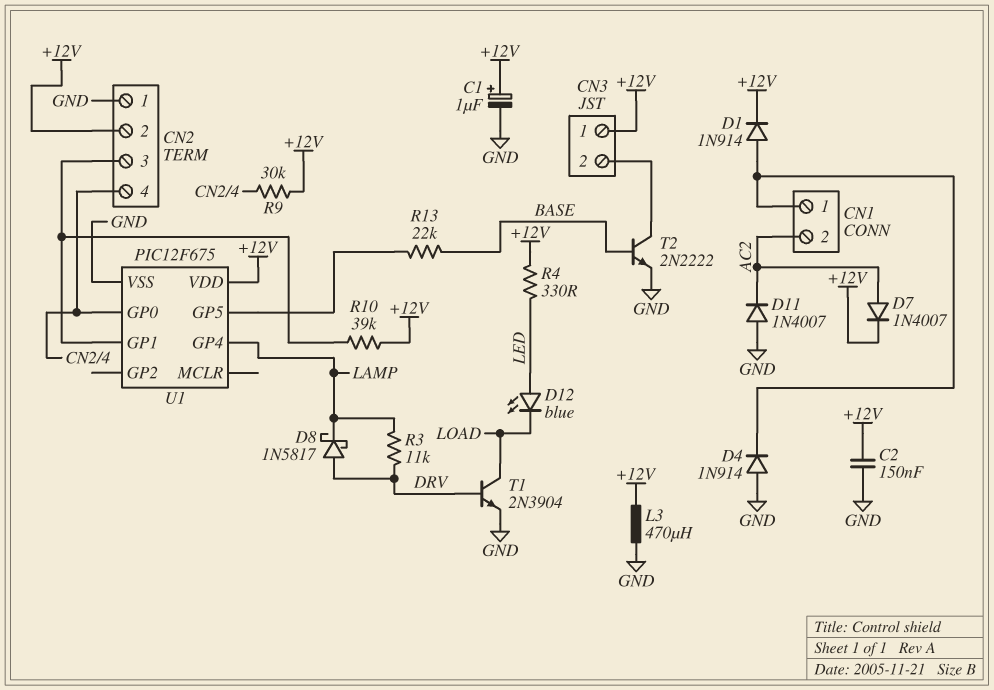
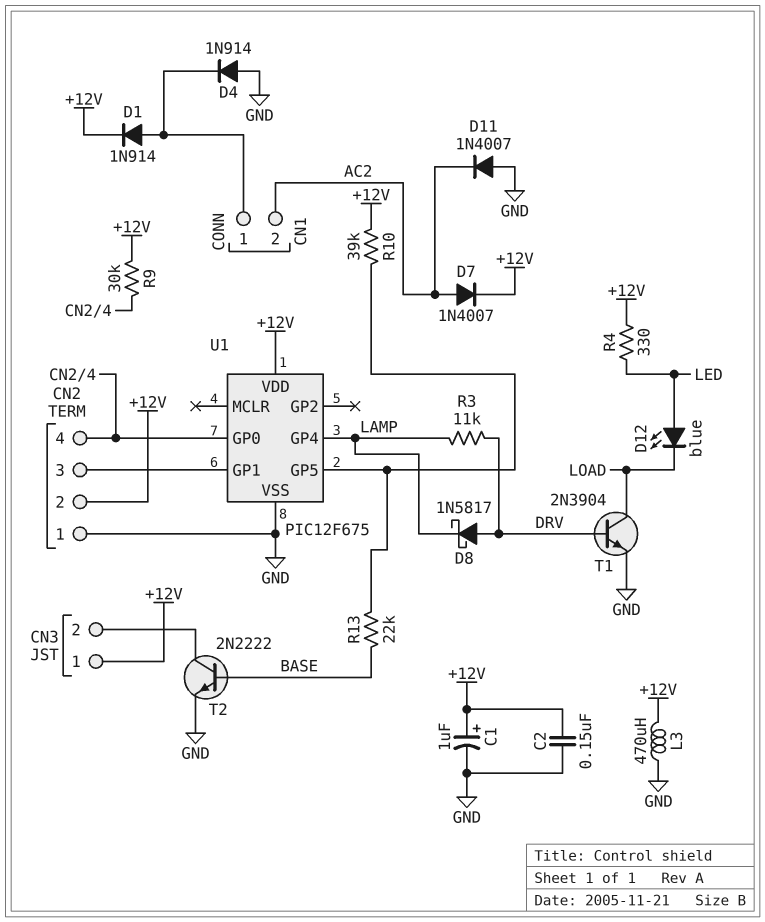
R10: 39k (+12V, CN2/3) -> 39k (+12V, U1/GP5)

